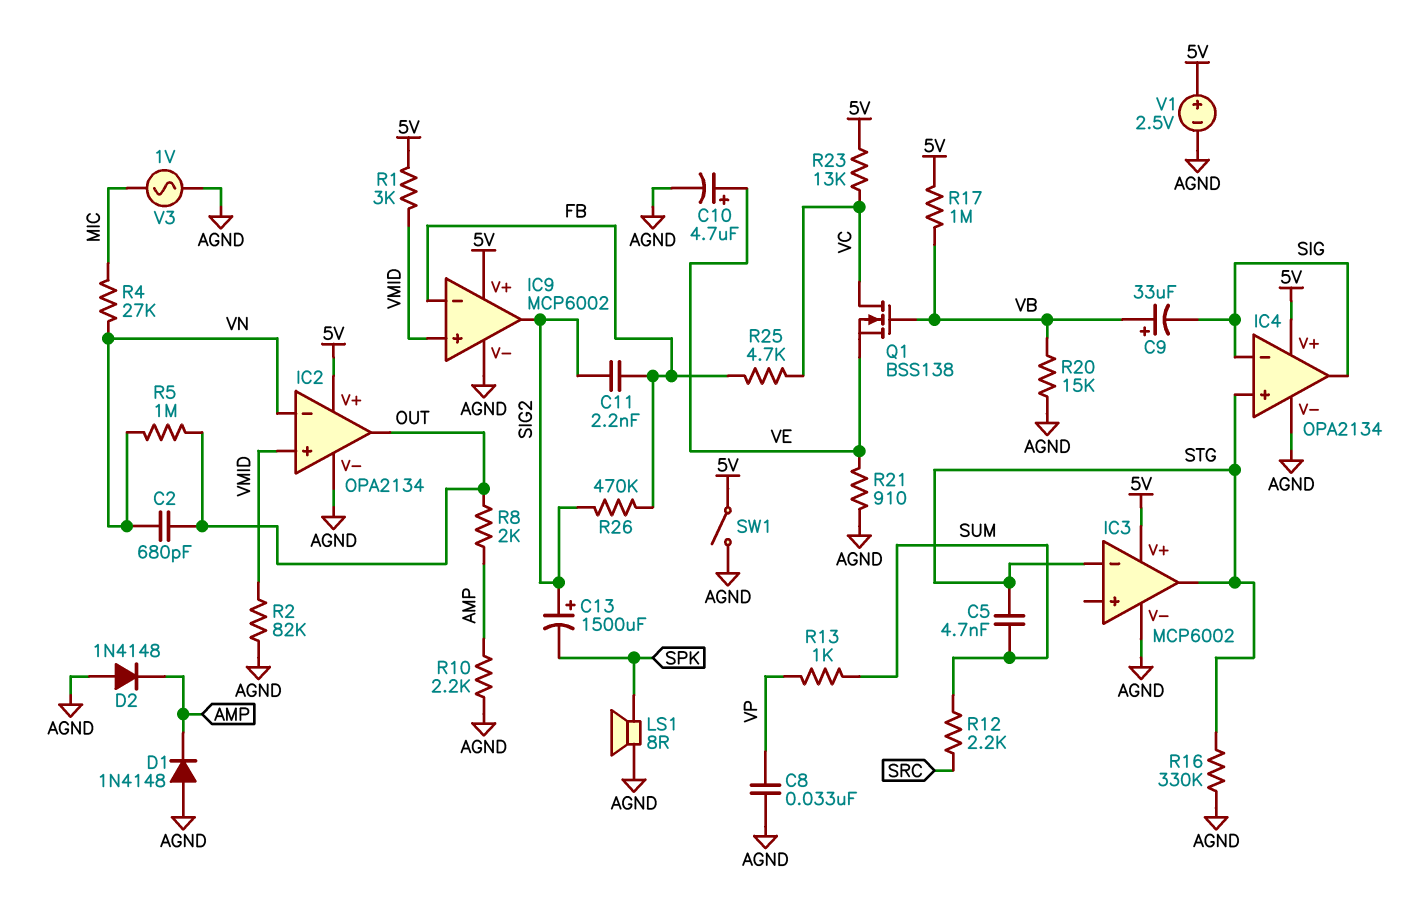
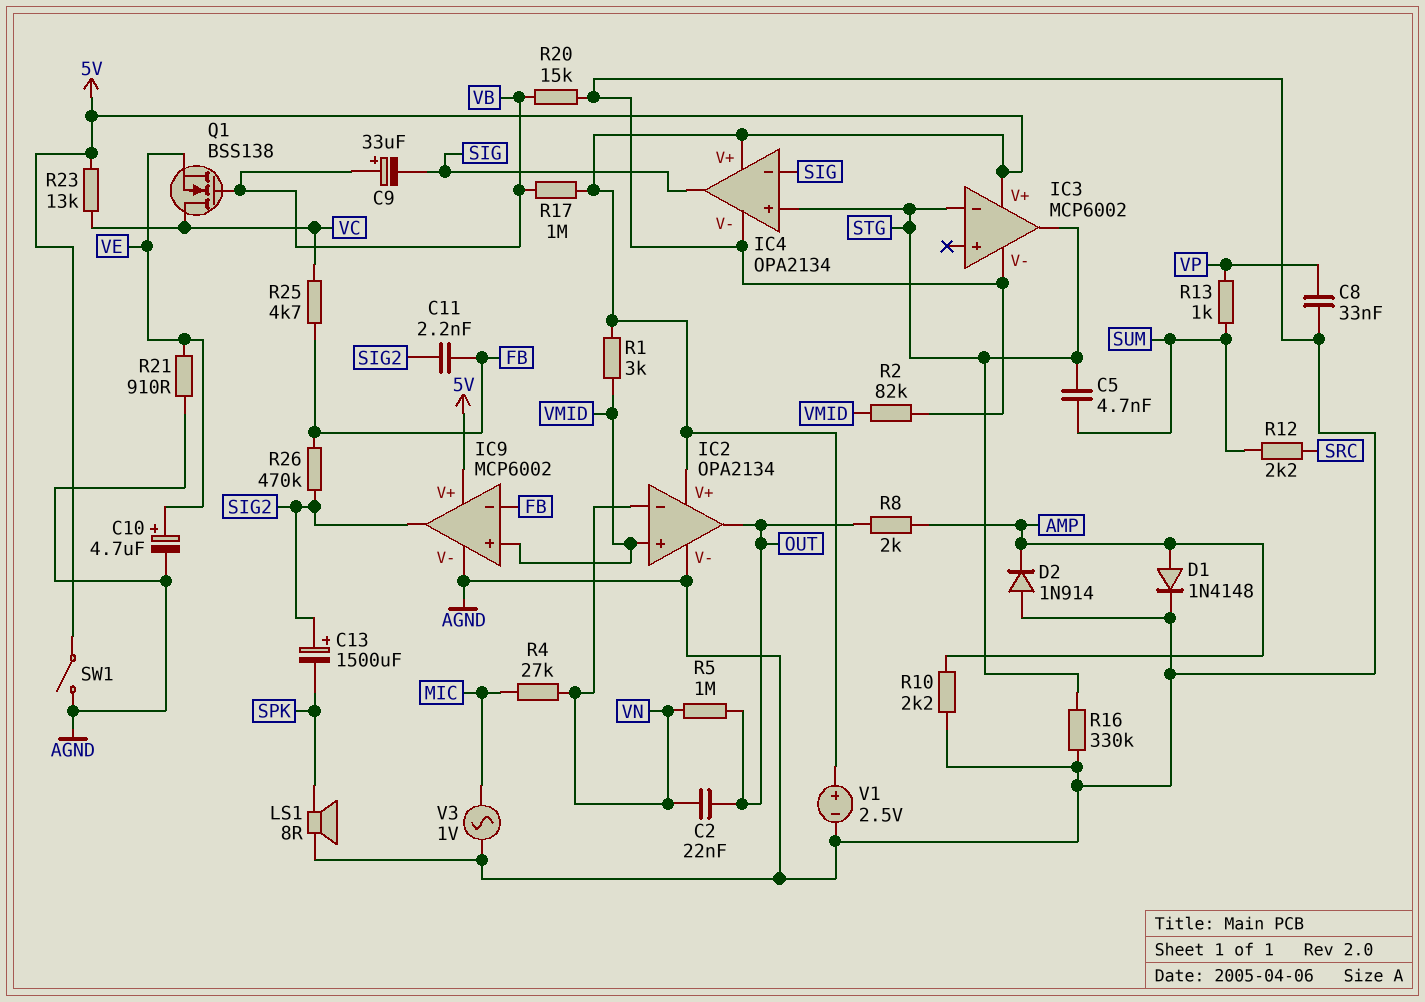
C2: 680pF (OUT, VN) -> 22nF (OUT, VN)
D1: diode 1N4148 (A AGND, K AMP) -> diode 1N4148 (A AMP, K AGND)
D2: diode 1N4148 (A AGND, K AMP) -> diode 1N914 (A AGND, K AMP)

